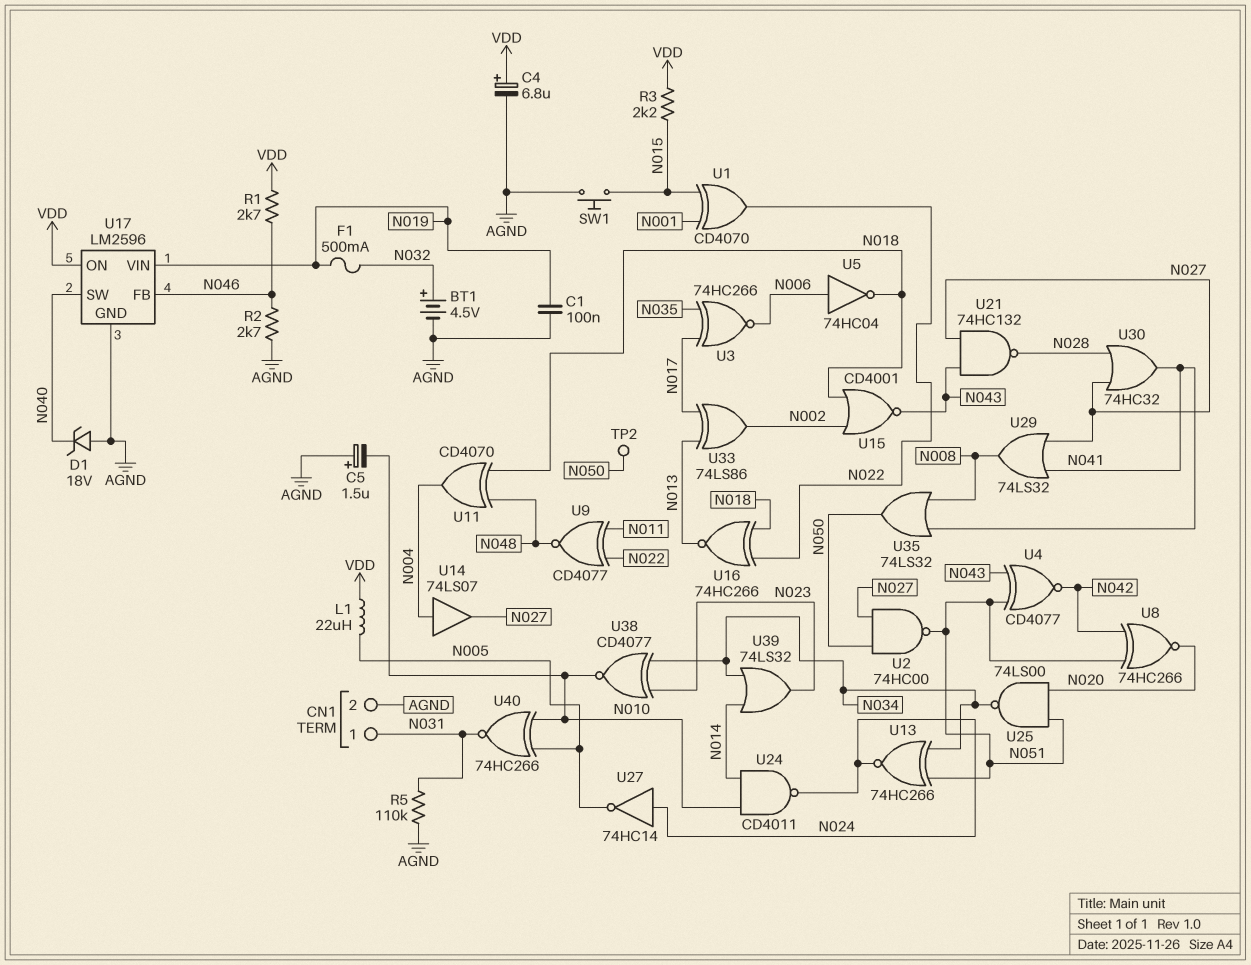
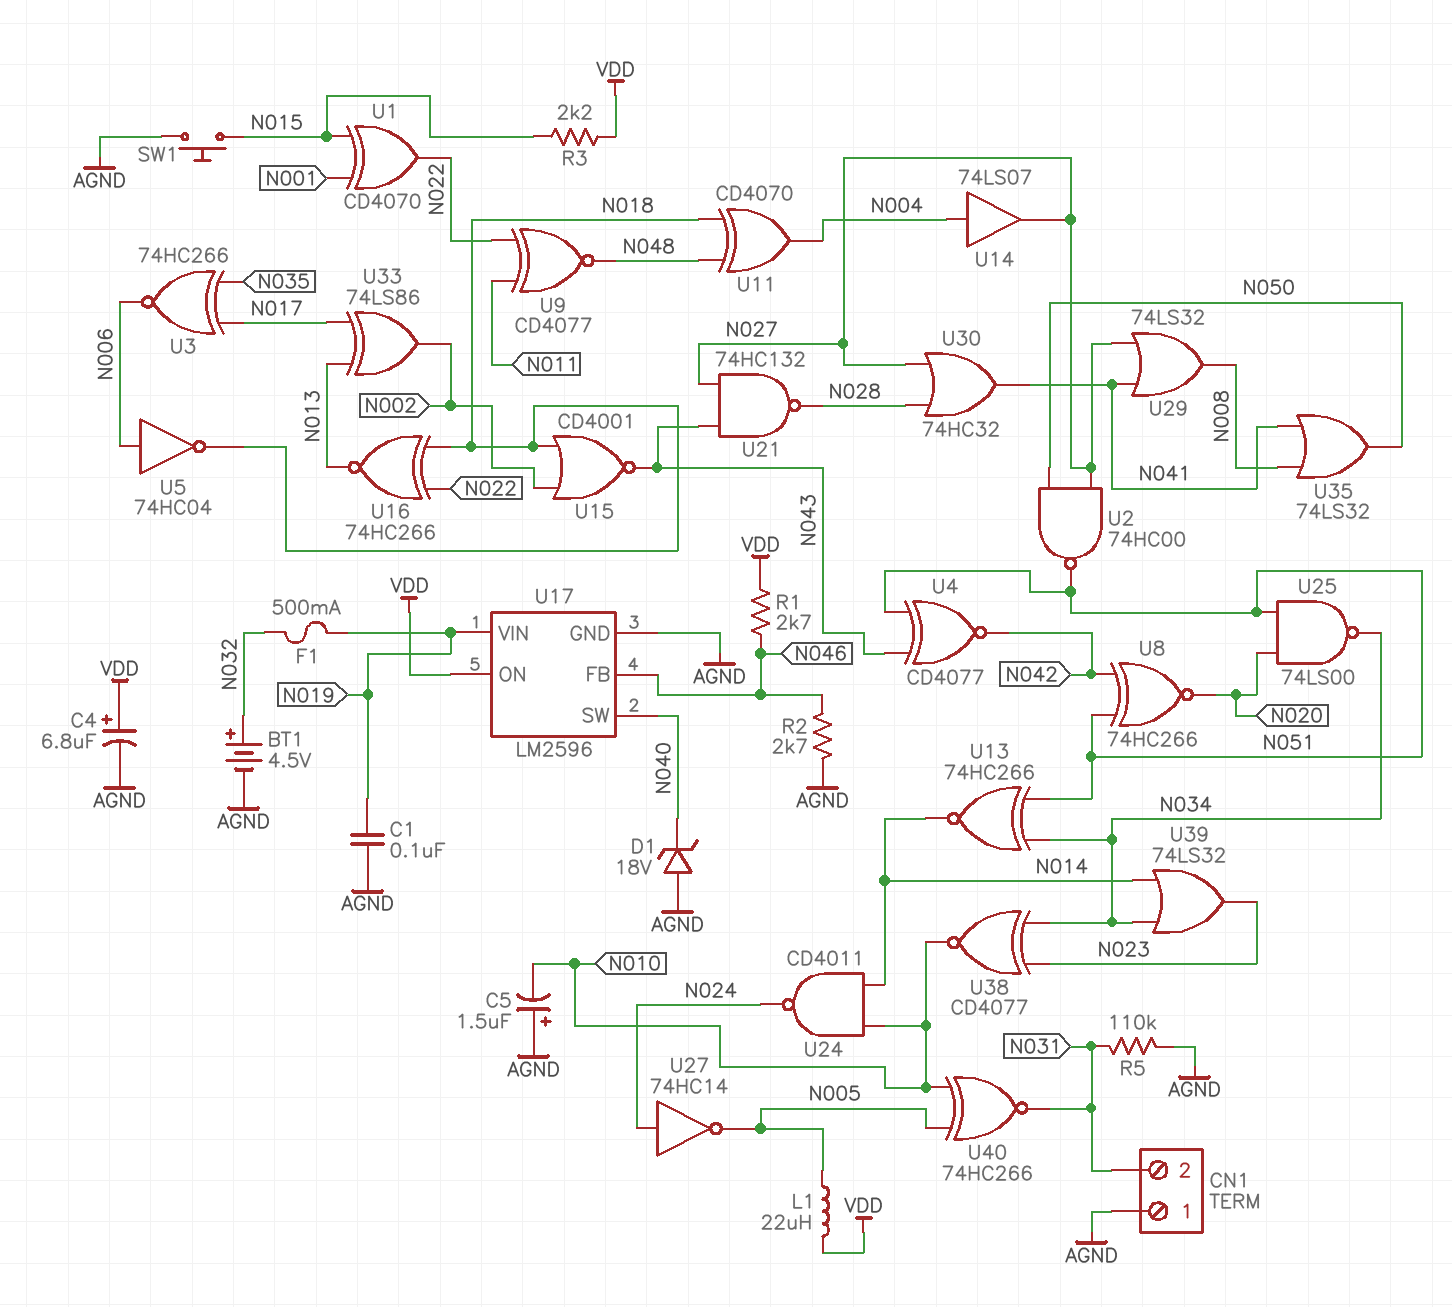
CN1 pin 1: N031 -> AGND
CN1 pin 2: AGND -> N031
TP2: test point (N050) -> none
U13: XNOR 74HC266 (in N034, in N051, out N024) -> XNOR 74HC266 (in N034, in N051, out N014)

